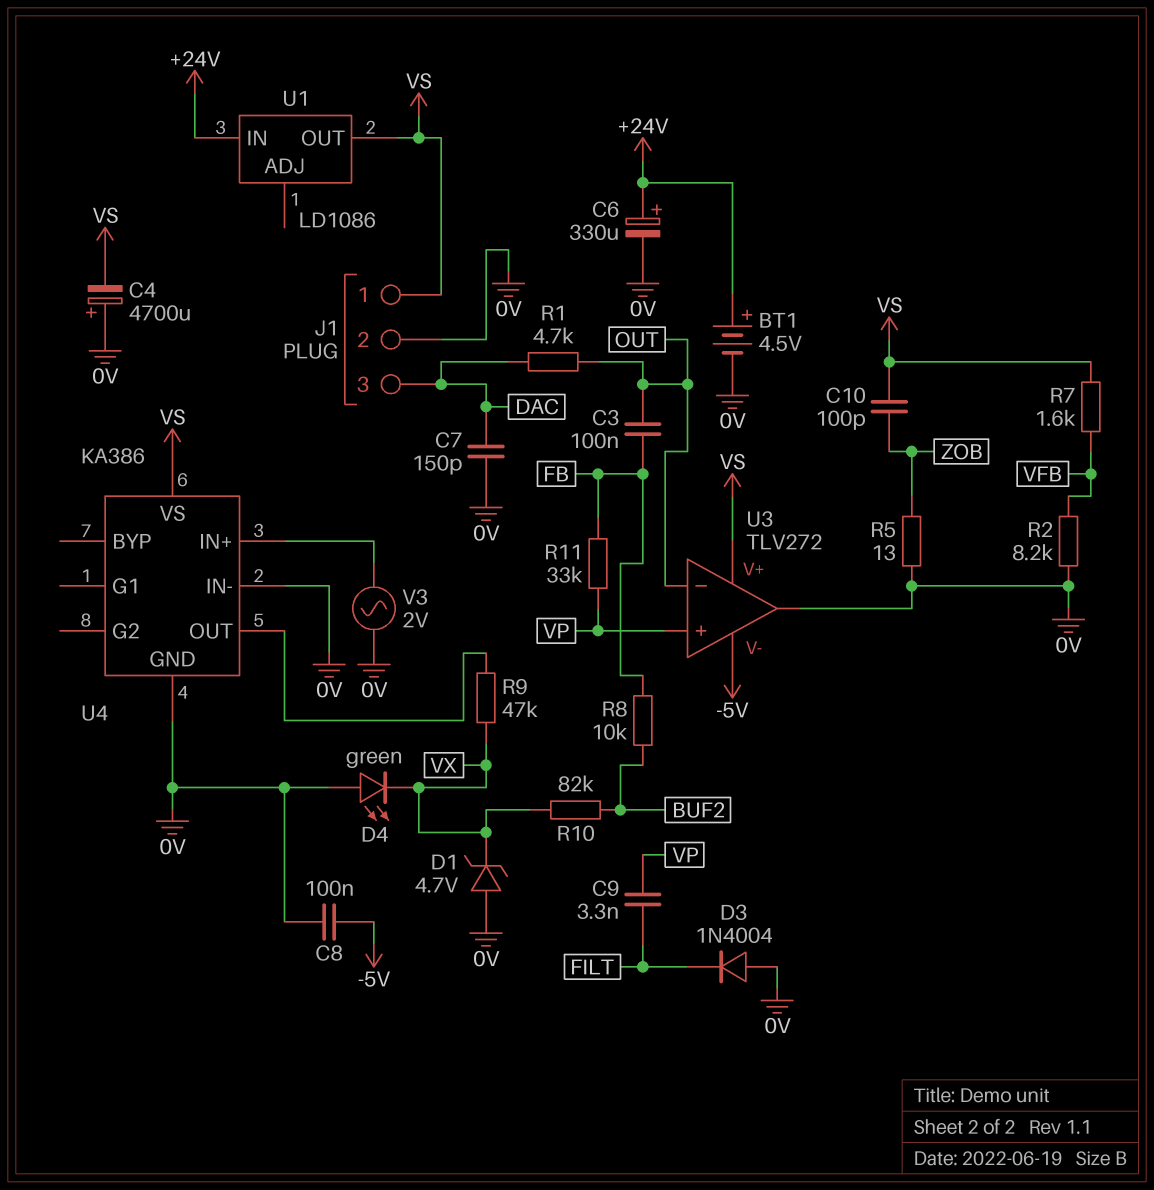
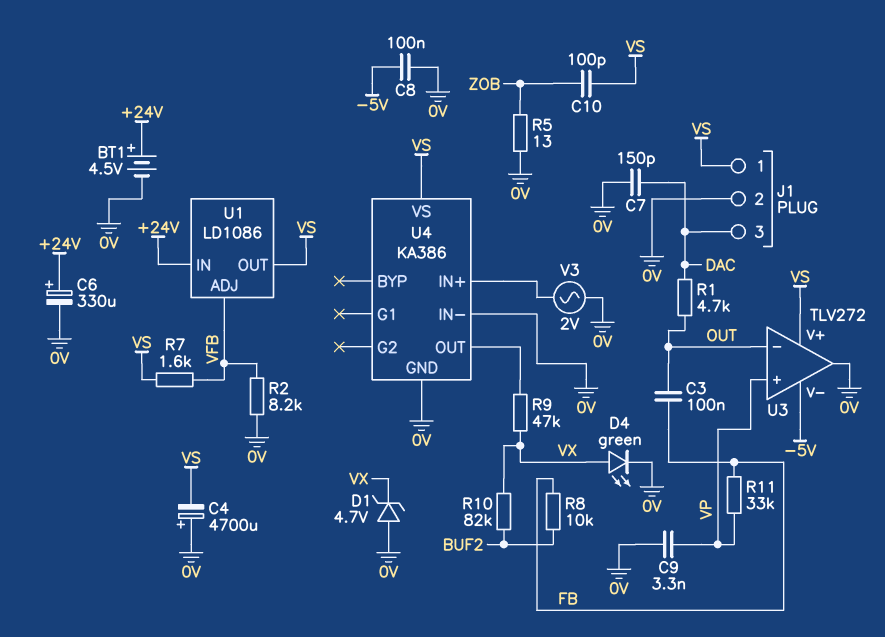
C9: 3.3nF (FILT, VP) -> 3.3nF (0V, VP)
D3: diode 1N4004 (A 0V, K FILT) -> none
D4: LED green (A 0V, K VX) -> LED green (A VX, K 0V)
U1 pin ADJ: none -> VFB

